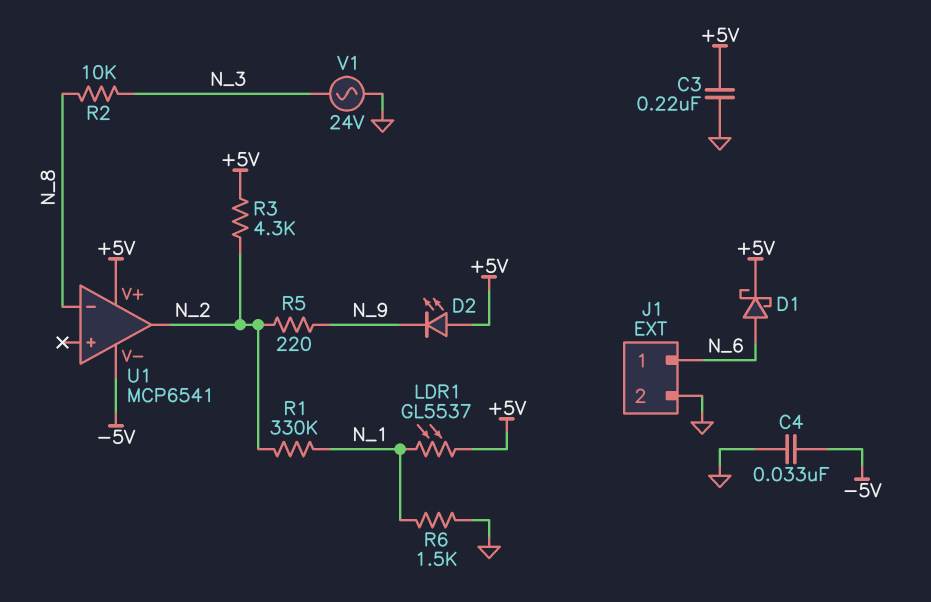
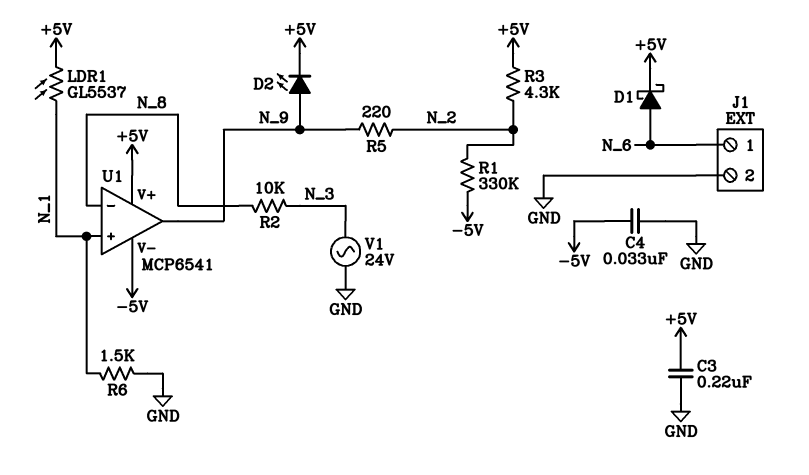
D2: LED (A +5V, K N_9) -> LED (A N_9, K +5V)
R1: 330k (N_1, N_2) -> 330k (-5V, N_2)
U1 pin in+: none -> N_1
U1 pin out: N_2 -> N_9

